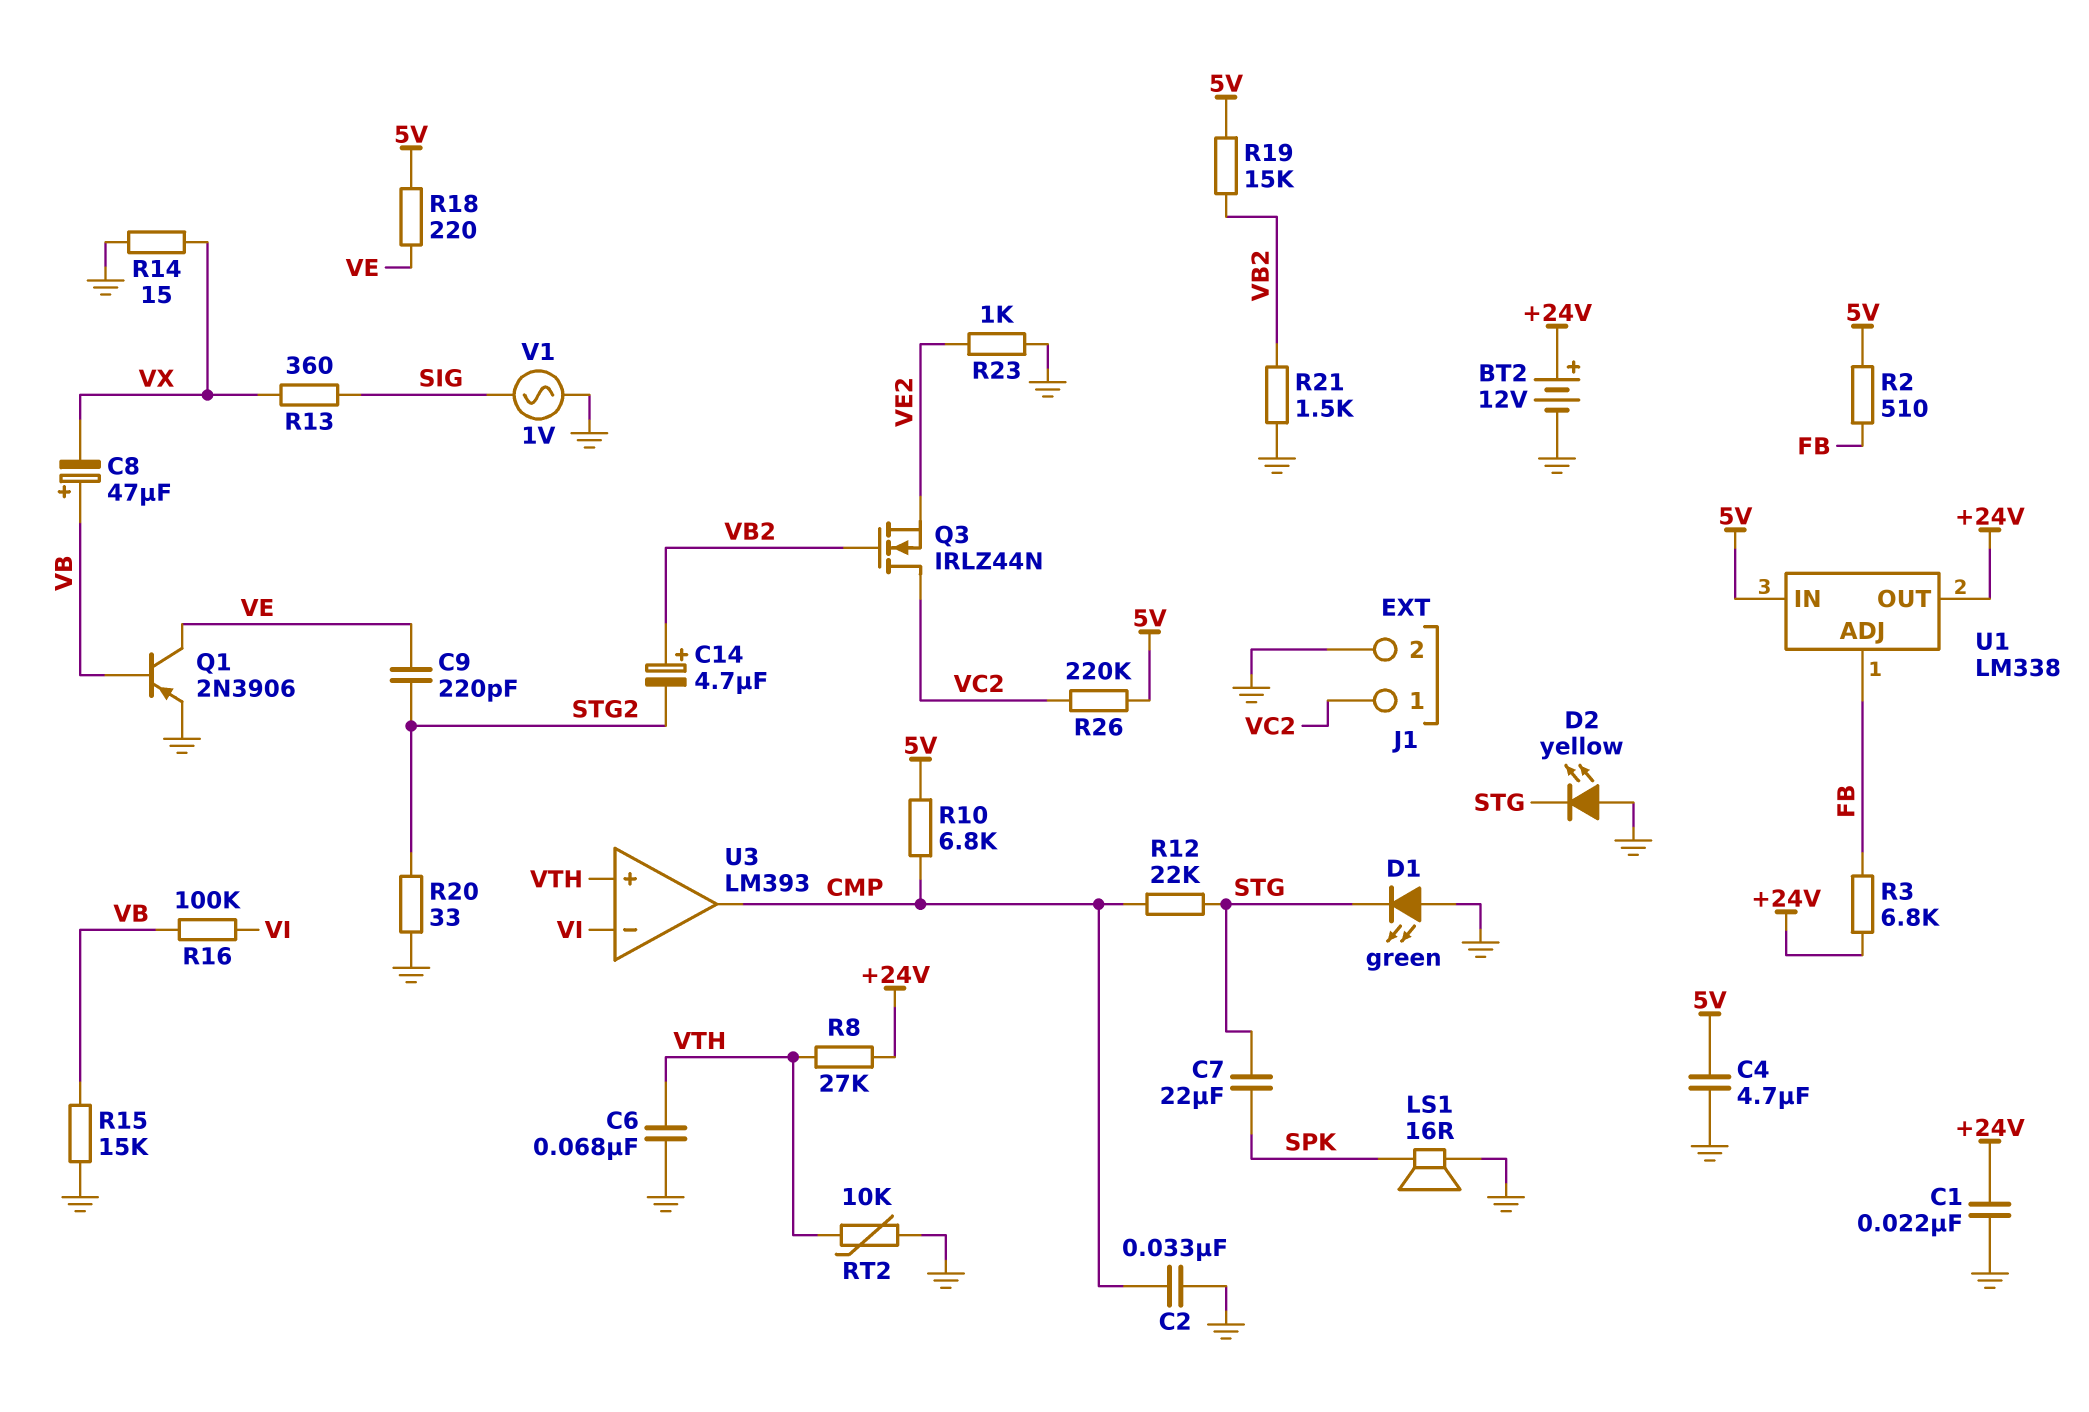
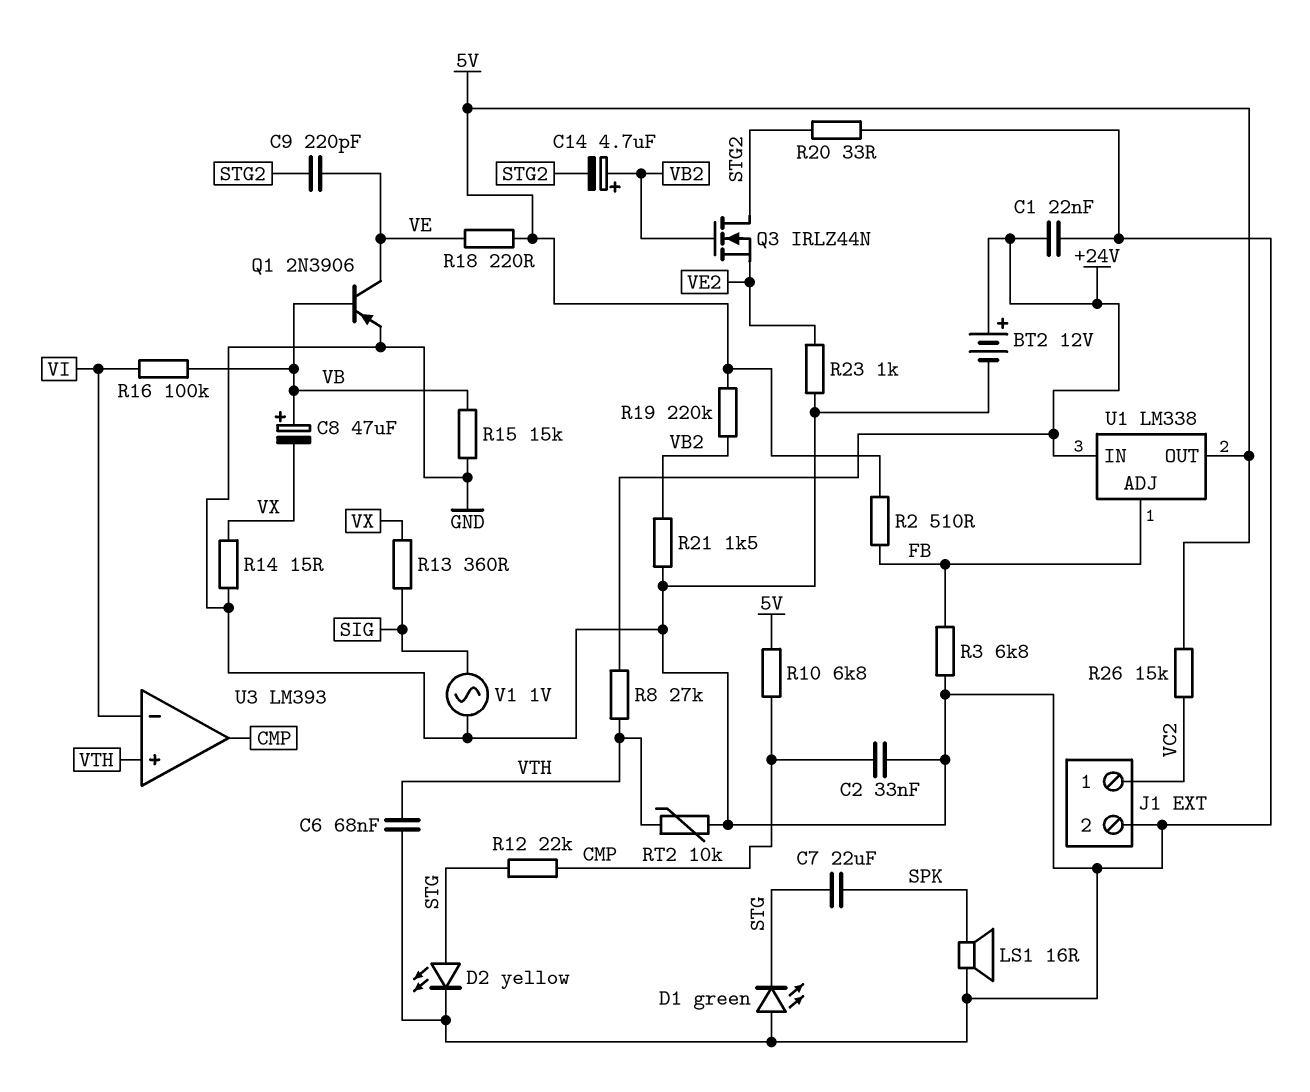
C4: 4.7uF (5V, GND) -> none
D2: LED yellow (A GND, K STG) -> LED yellow (A STG, K GND)
Q3: NMOS IRLZ44N (G VB2, D VC2, S VE2) -> NMOS IRLZ44N (G VB2, D STG2, S VE2)
R3: 6.8k (+24V, FB) -> 6.8k (FB, GND)
R19: 15k (5V, VB2) -> 220k (5V, VB2)
R26: 220k (5V, VC2) -> 15k (5V, VC2)
U1 pin IN: 5V -> +24V
U1 pin OUT: +24V -> 5V

